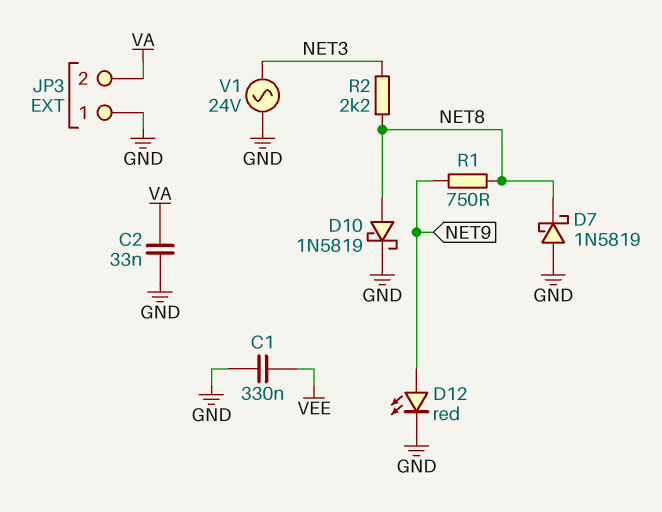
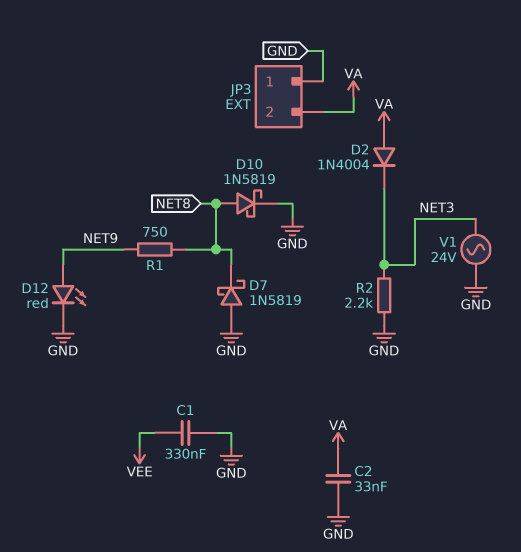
D2: none -> diode 1N4004 (A VA, K NET3)
R2: 2.2k (NET3, NET8) -> 2.2k (GND, NET3)

